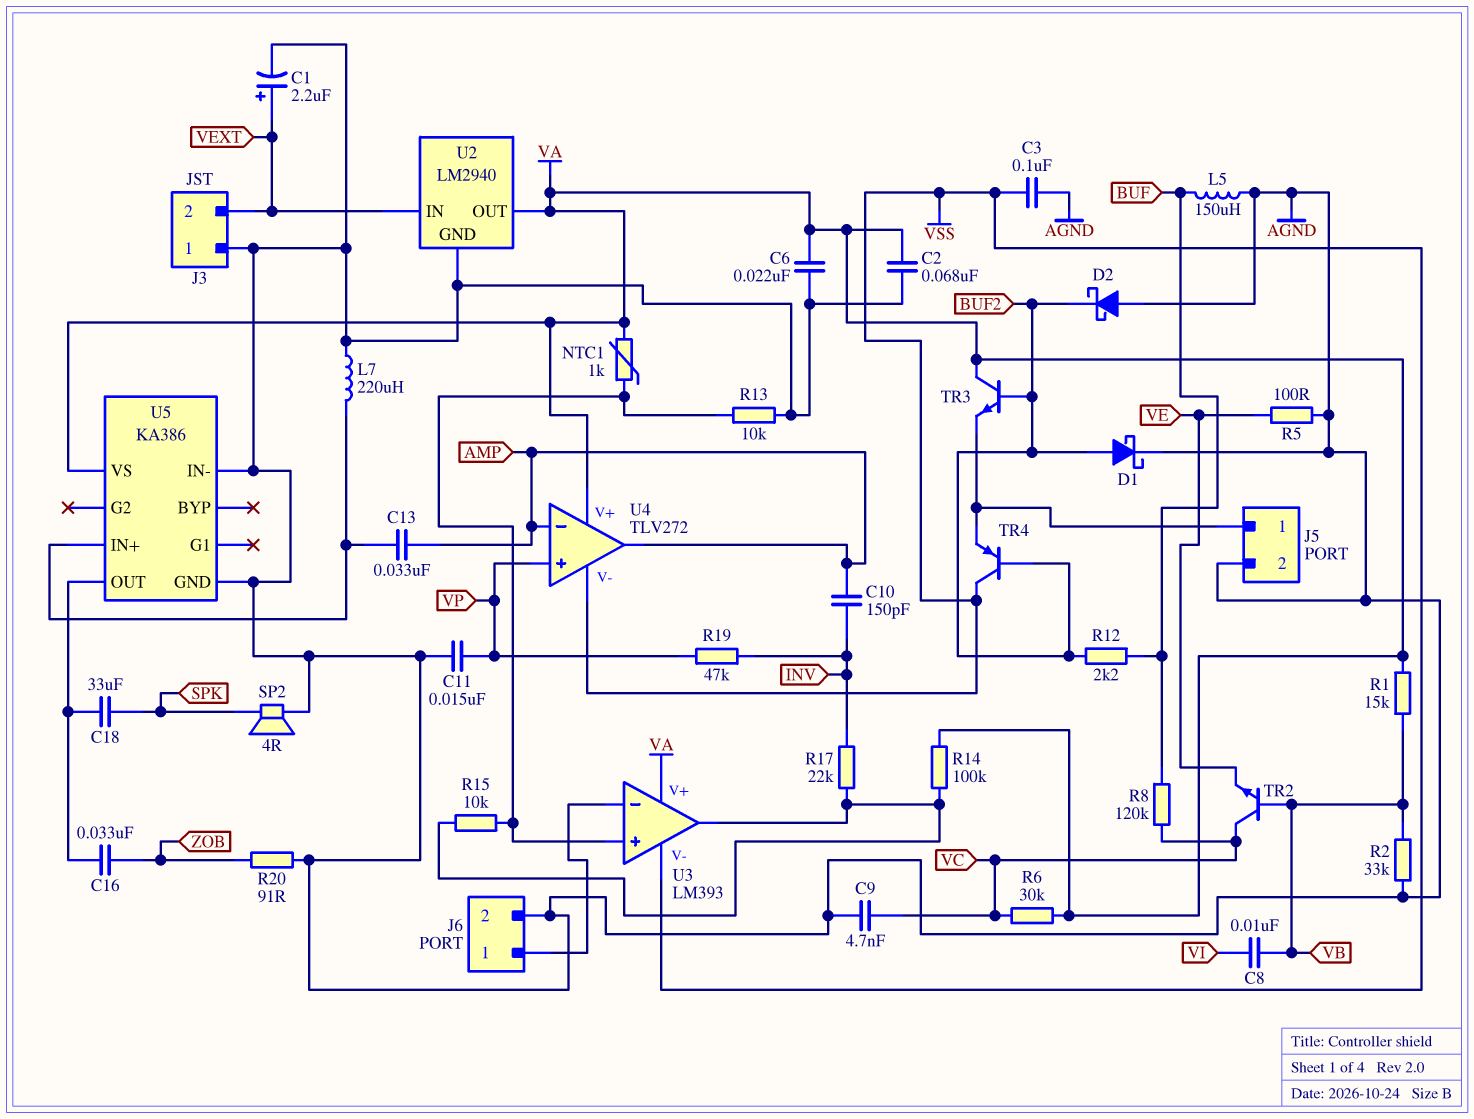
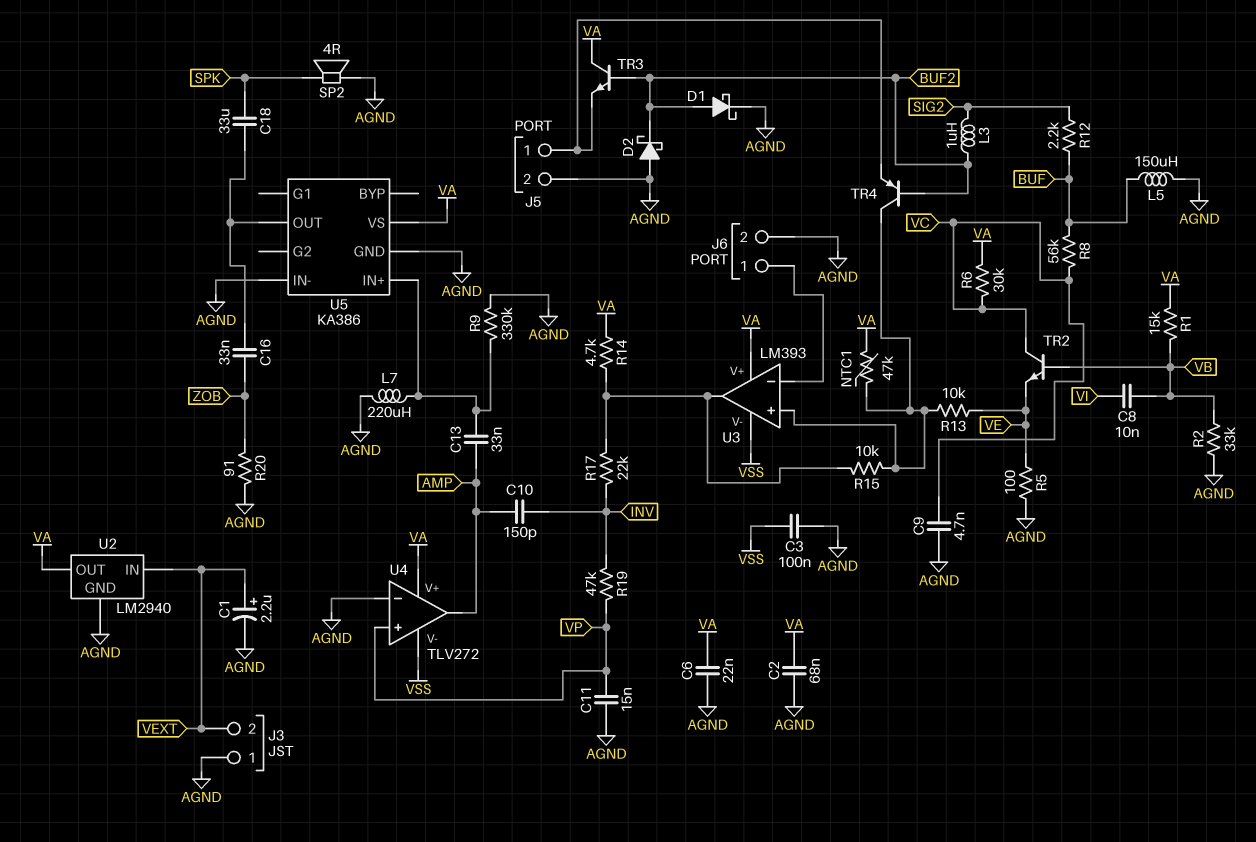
L3: none -> 1uH (BUF2, SIG2)
NTC1: 1k (U3/in+, VA) -> 47k (U3/in+, VA)
R8: 120k (BUF, VC) -> 56k (BUF, VC)
R9: none -> 330k (AGND, U5/IN+)
R12: 2.2k (BUF, BUF2) -> 2.2k (BUF, SIG2)
R13: 10k (AGND, U3/in+) -> 10k (U3/in+, VE)
R14: 100k (U3/out, VA) -> 4.7k (U3/out, VA)
TR4: PNP (B BUF2, C VSS, E J5/1) -> PNP (B BUF2, C U3/in+, E J5/1)
U4 pin in-: AMP -> AGND

